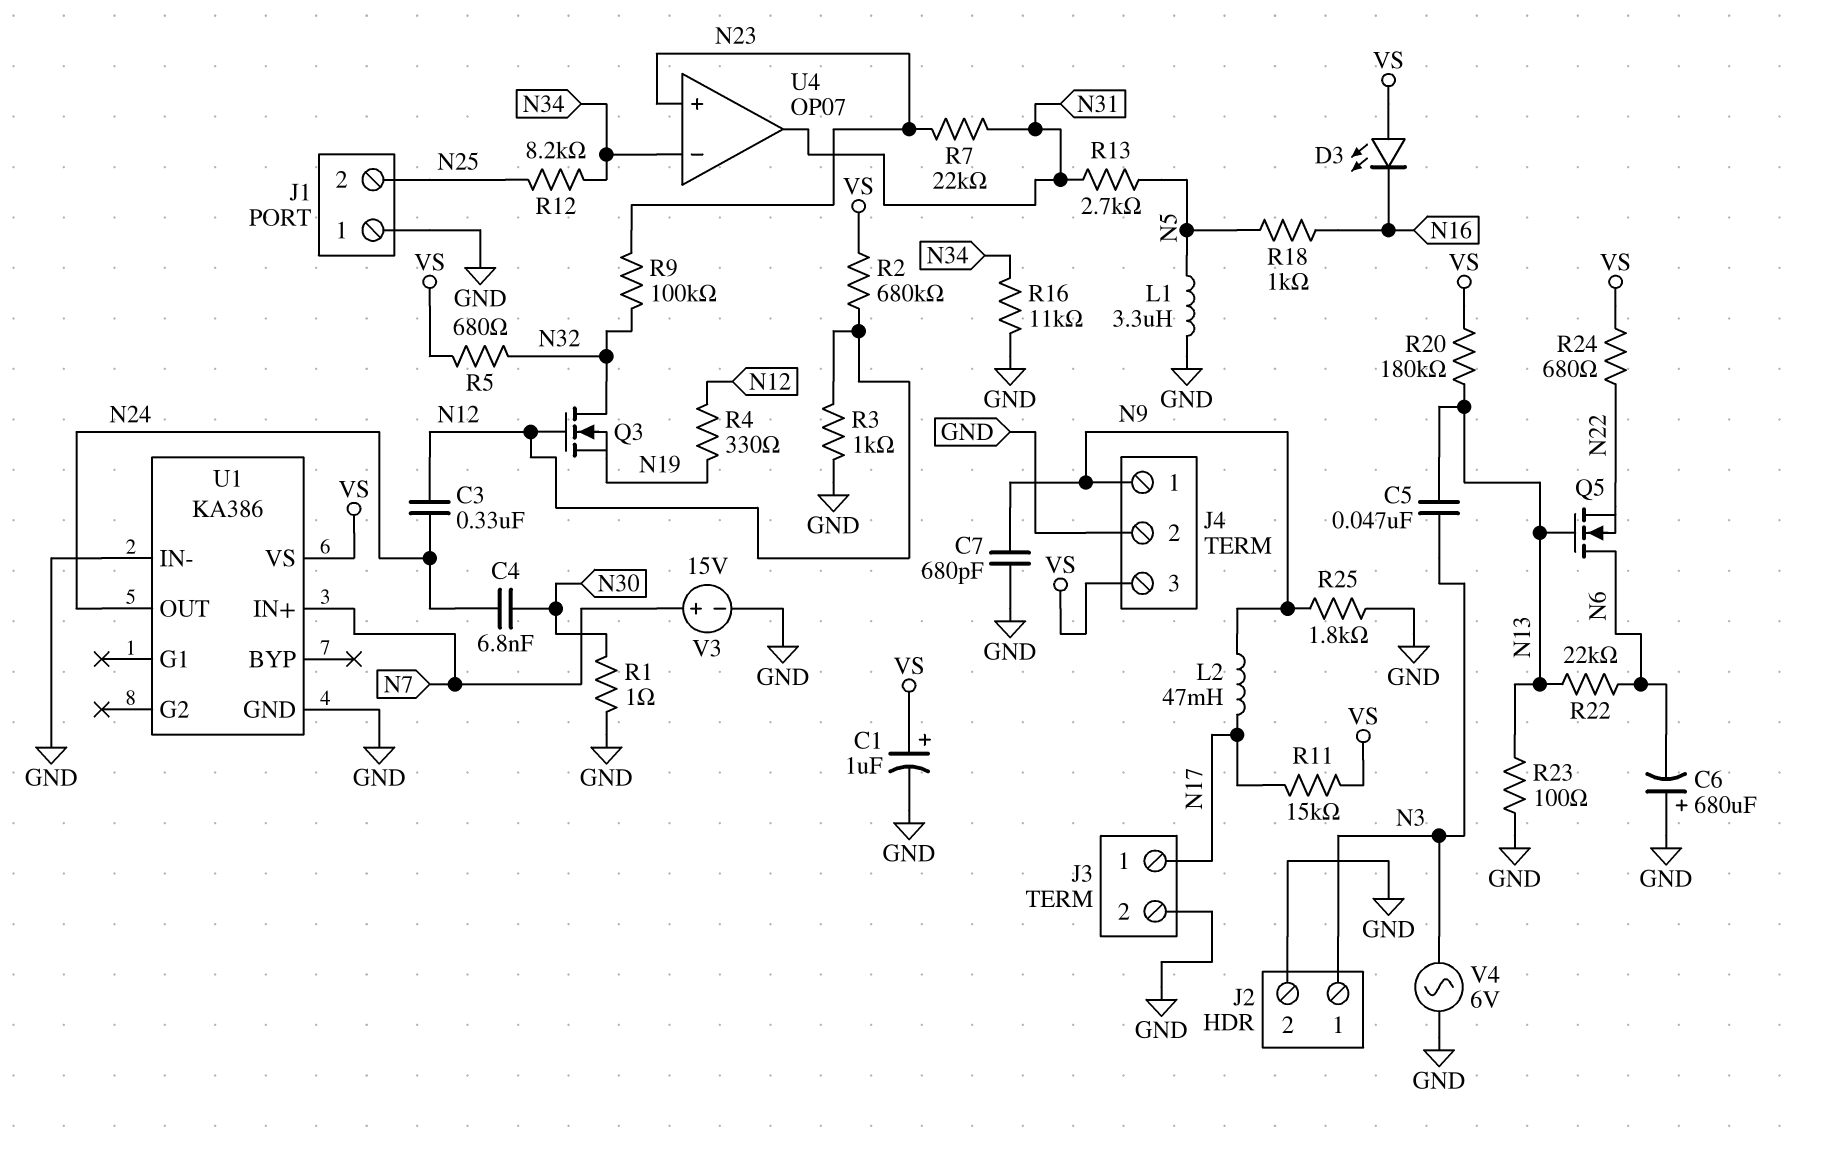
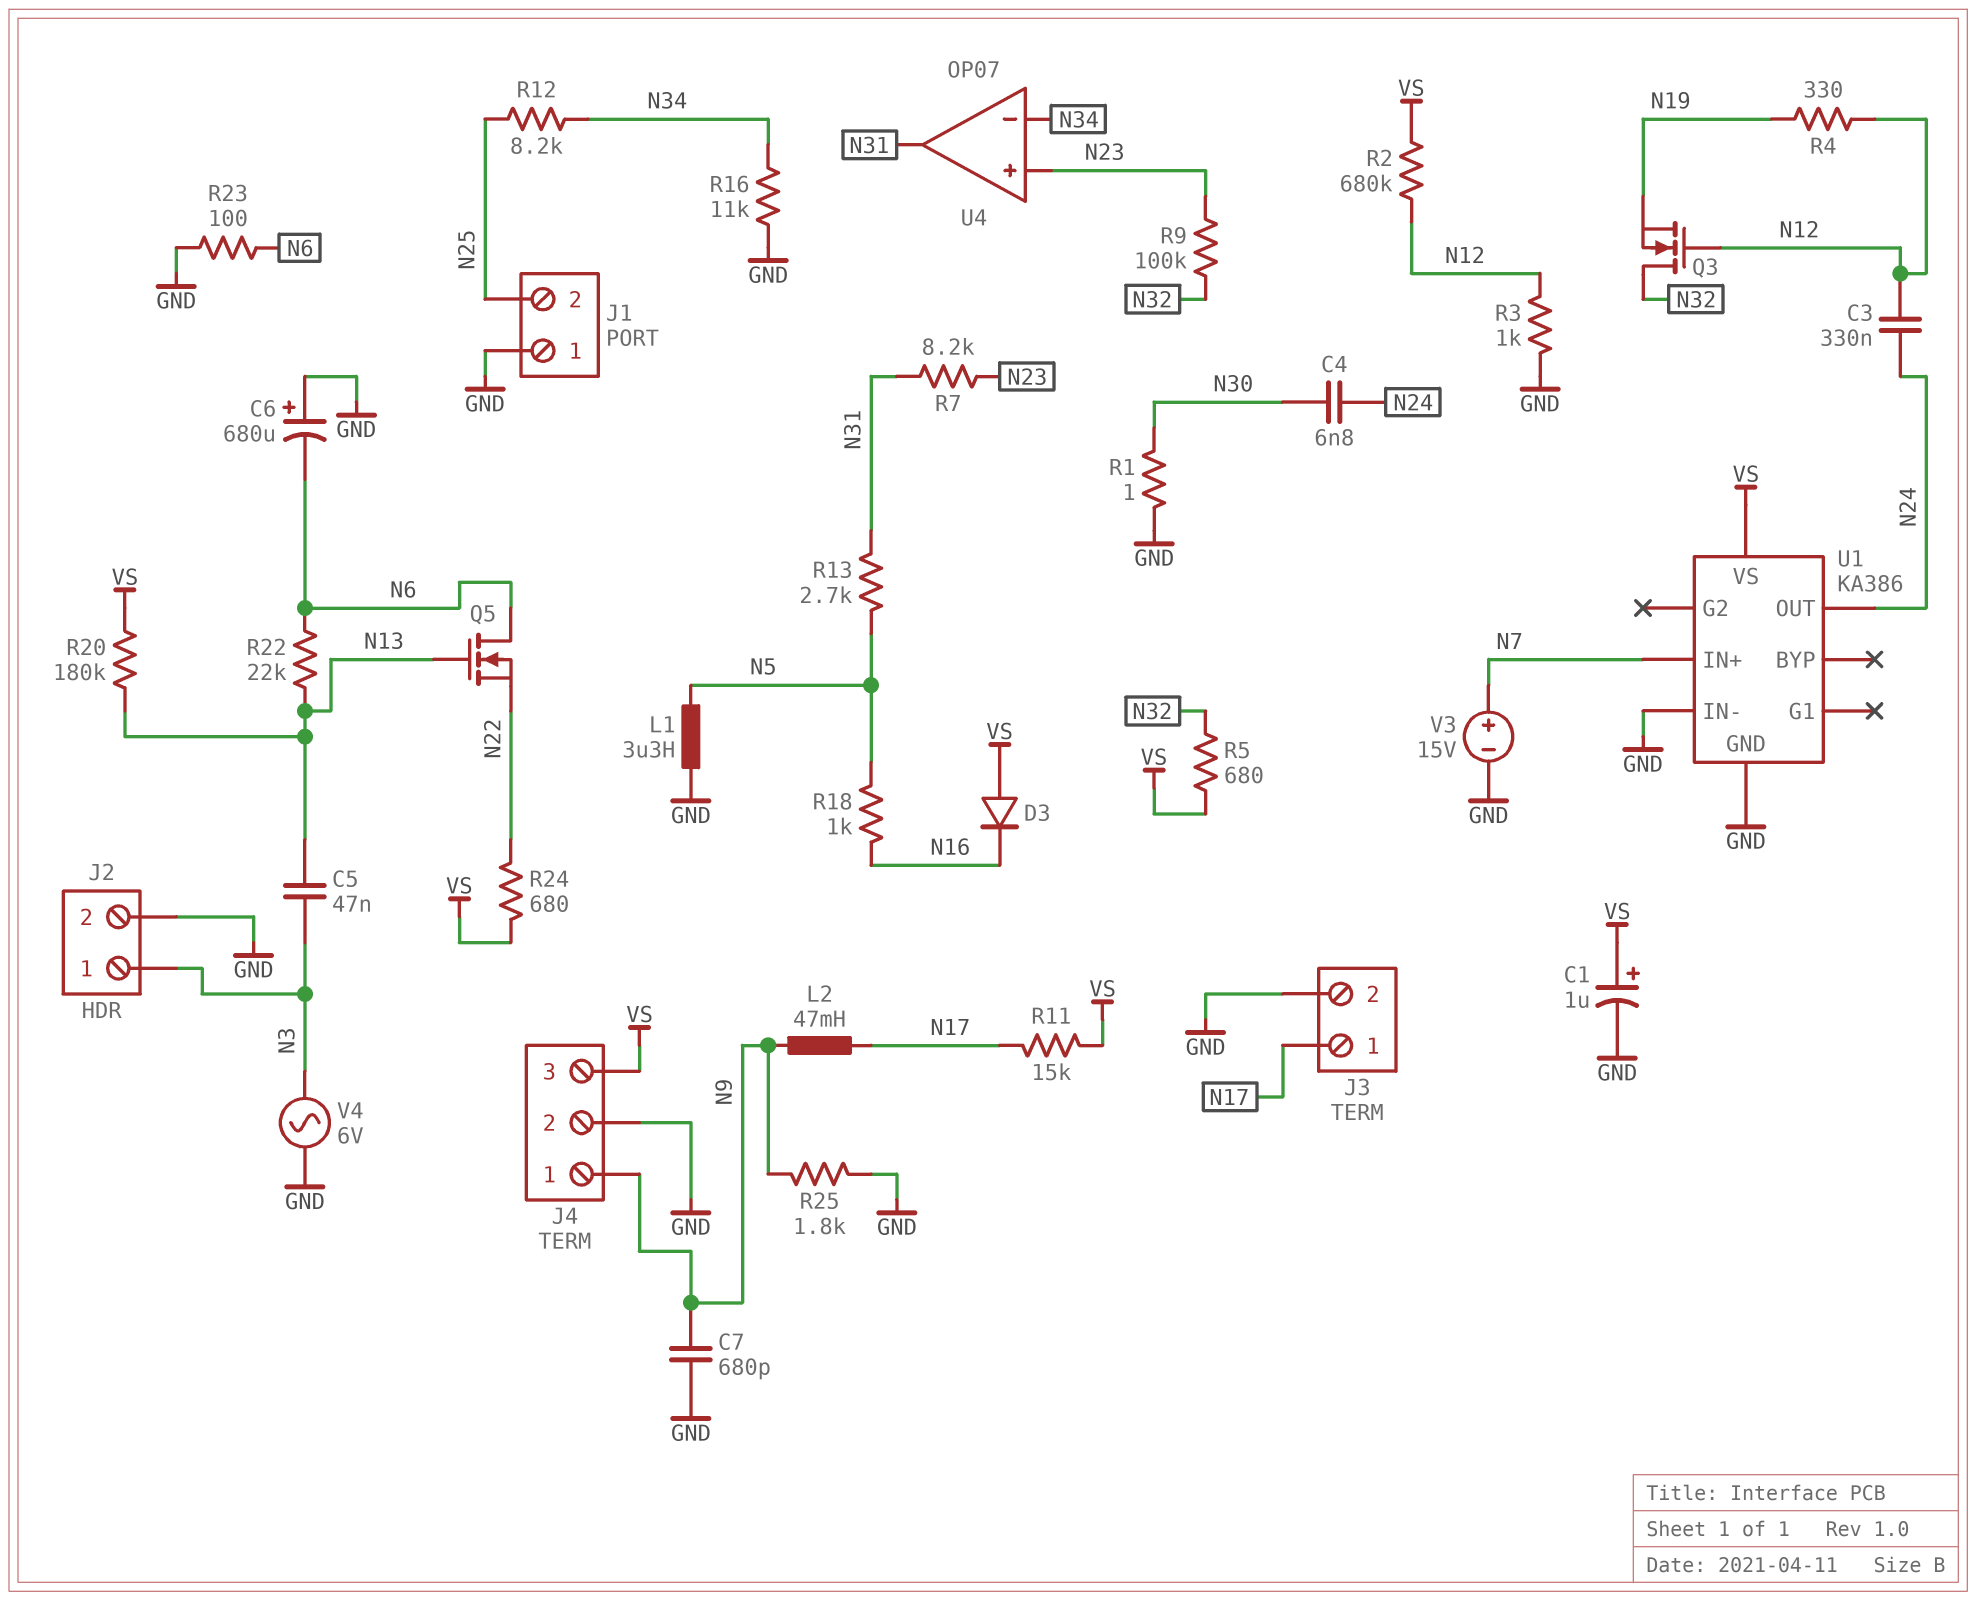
D3: LED (A VS, K N16) -> diode (A VS, K N16)
R7: 22k (N23, N31) -> 8.2k (N23, N31)
R23: 100 (GND, N13) -> 100 (GND, N6)

